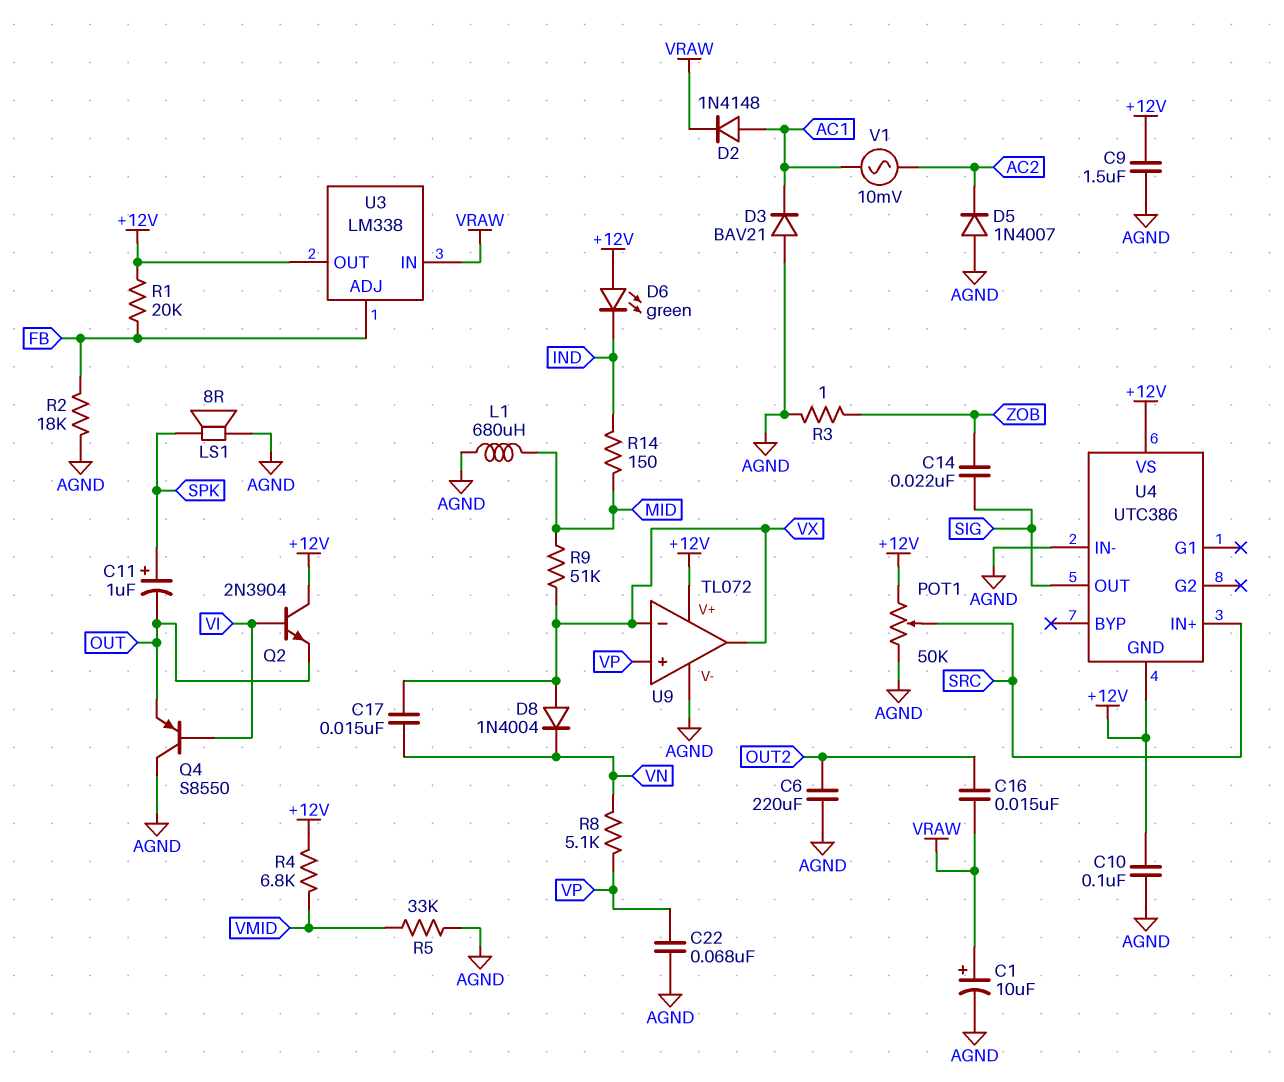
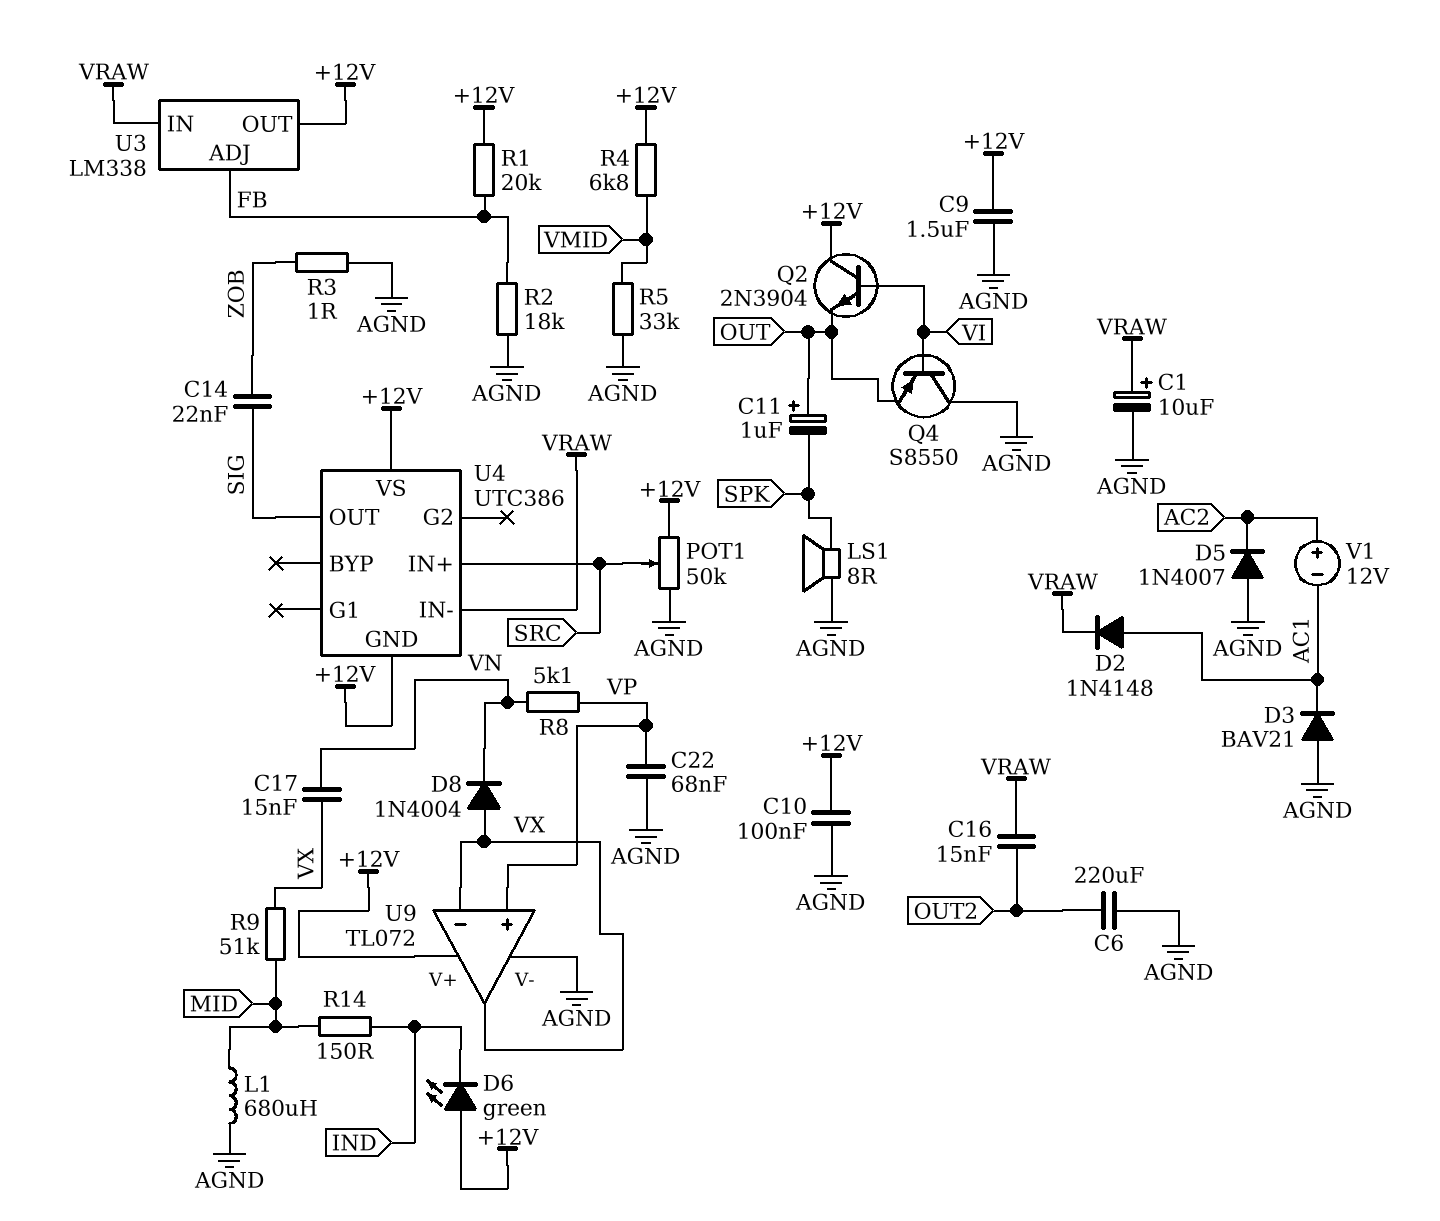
C11: 1uF (plus SPK, minus OUT) -> 1uF (plus OUT, minus SPK)
U4 pin IN-: AGND -> VRAW
V1: AC 10mV (AC1, AC2) -> 12V (plus AC2, minus AC1)

